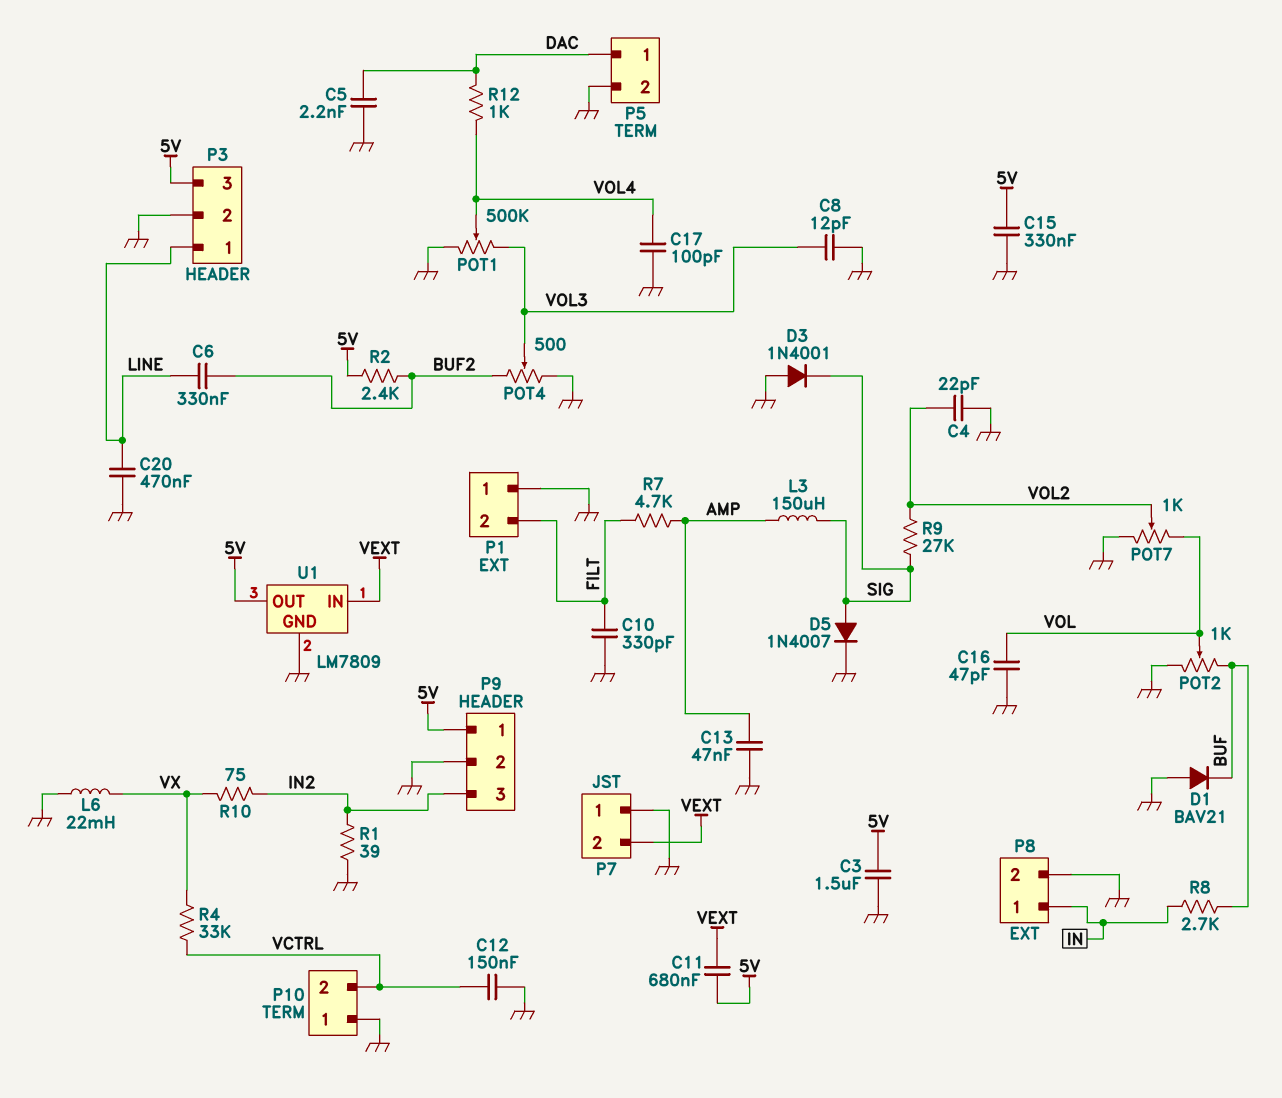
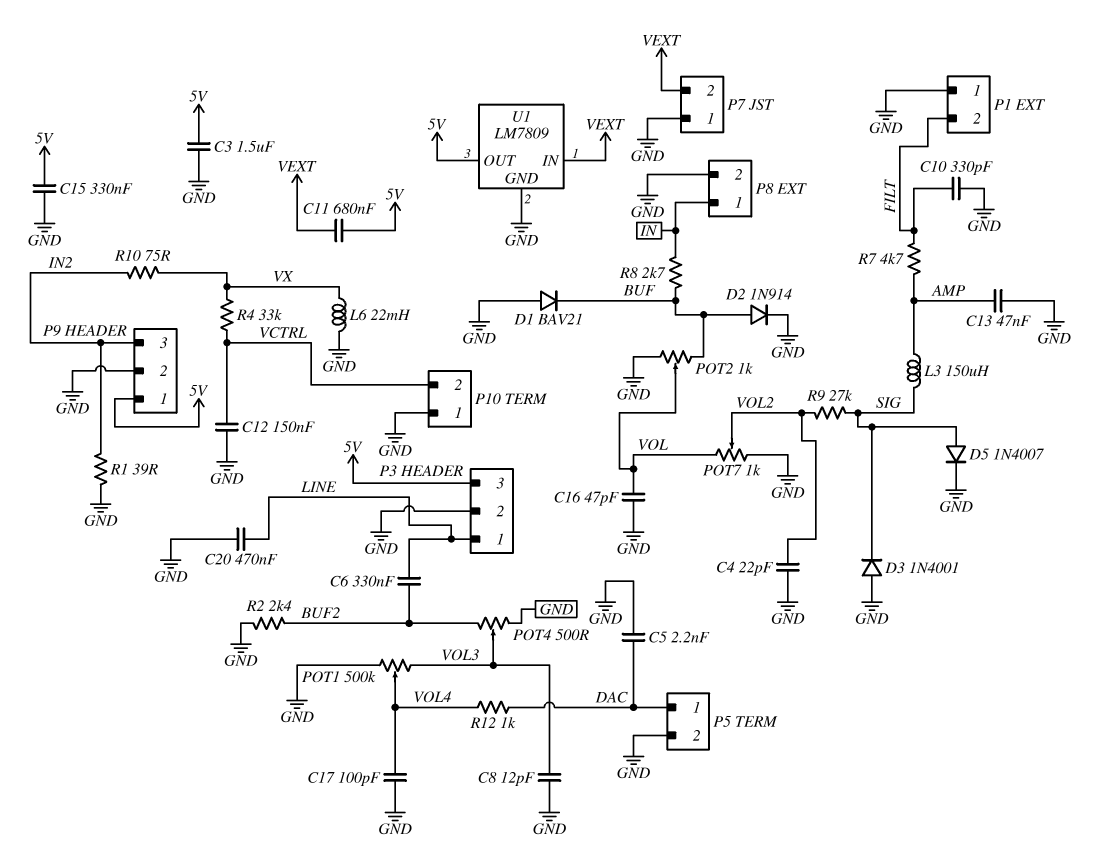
D2: none -> diode 1N914 (A BUF, K GND)
R2: 2.4k (5V, BUF2) -> 2.4k (BUF2, GND)

